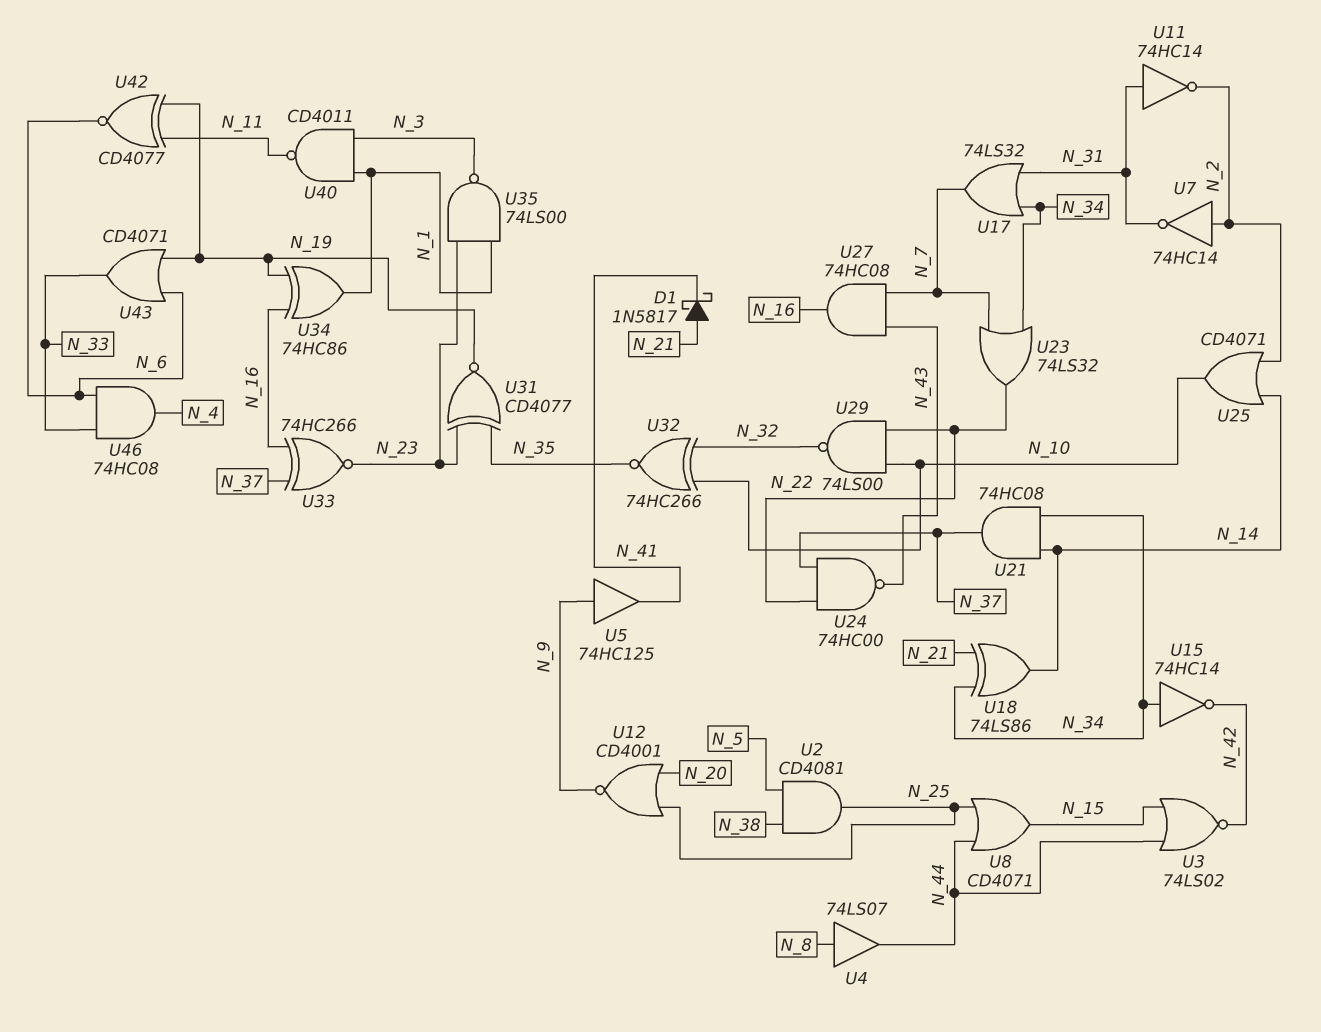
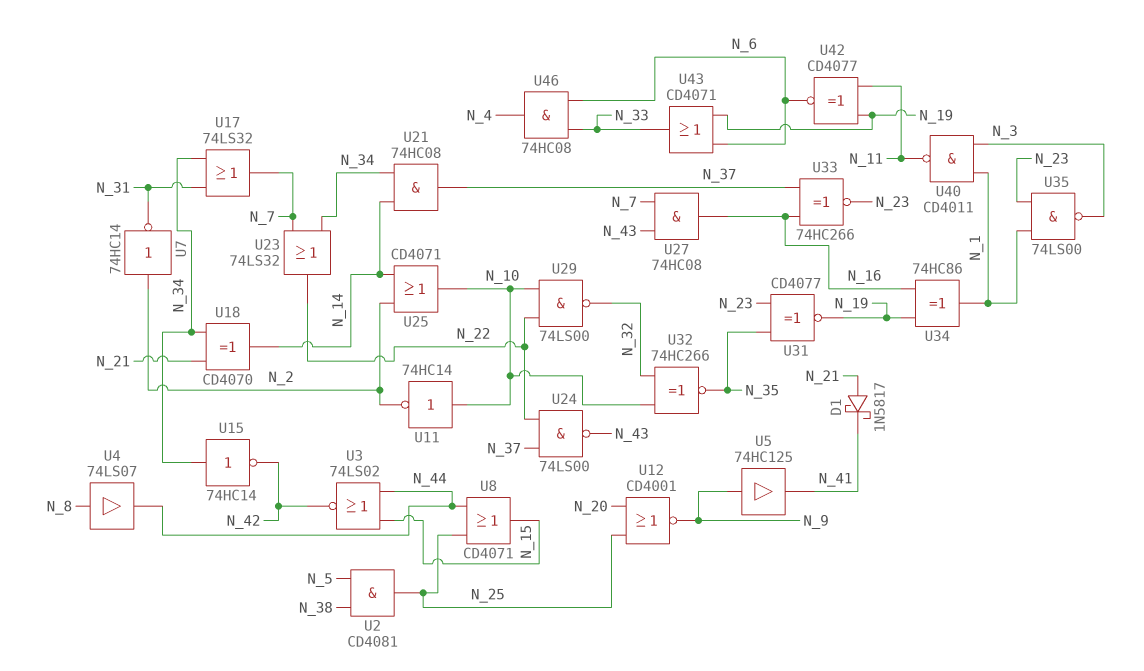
U11: NOT 74HC14 (in N_31, out N_2) -> NOT 74HC14 (in N_10, out N_2)
U18: XOR 74LS86 (in N_21, in N_34, out N_14) -> XOR CD4070 (in N_21, in N_34, out N_14)
U24: NAND 74HC00 (in N_22, in N_37, out N_43) -> NAND 74LS00 (in N_22, in N_37, out N_43)

